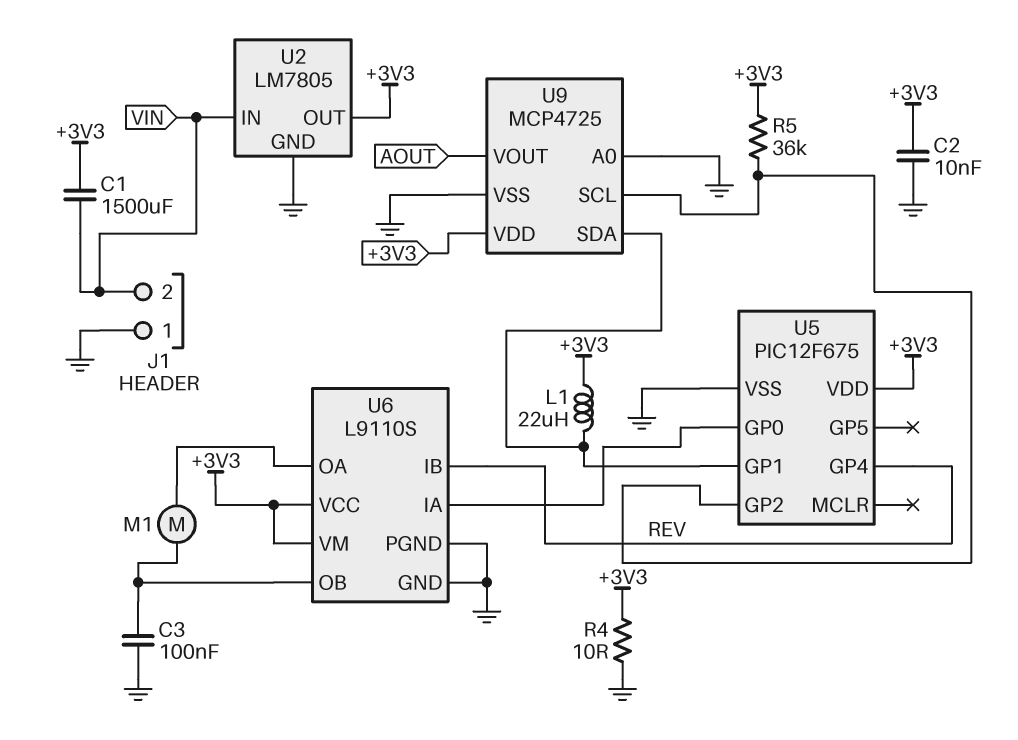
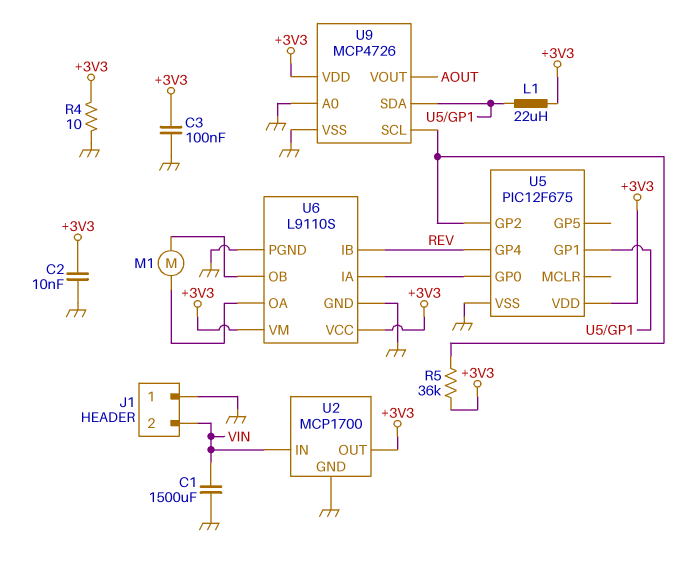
C1: 1500uF (+3V3, VIN) -> 1500uF (GND, VIN)
C3: 100nF (GND, U6/OB) -> 100nF (+3V3, GND)
U2: LM7805 -> MCP1700
U9: MCP4725 -> MCP4726

